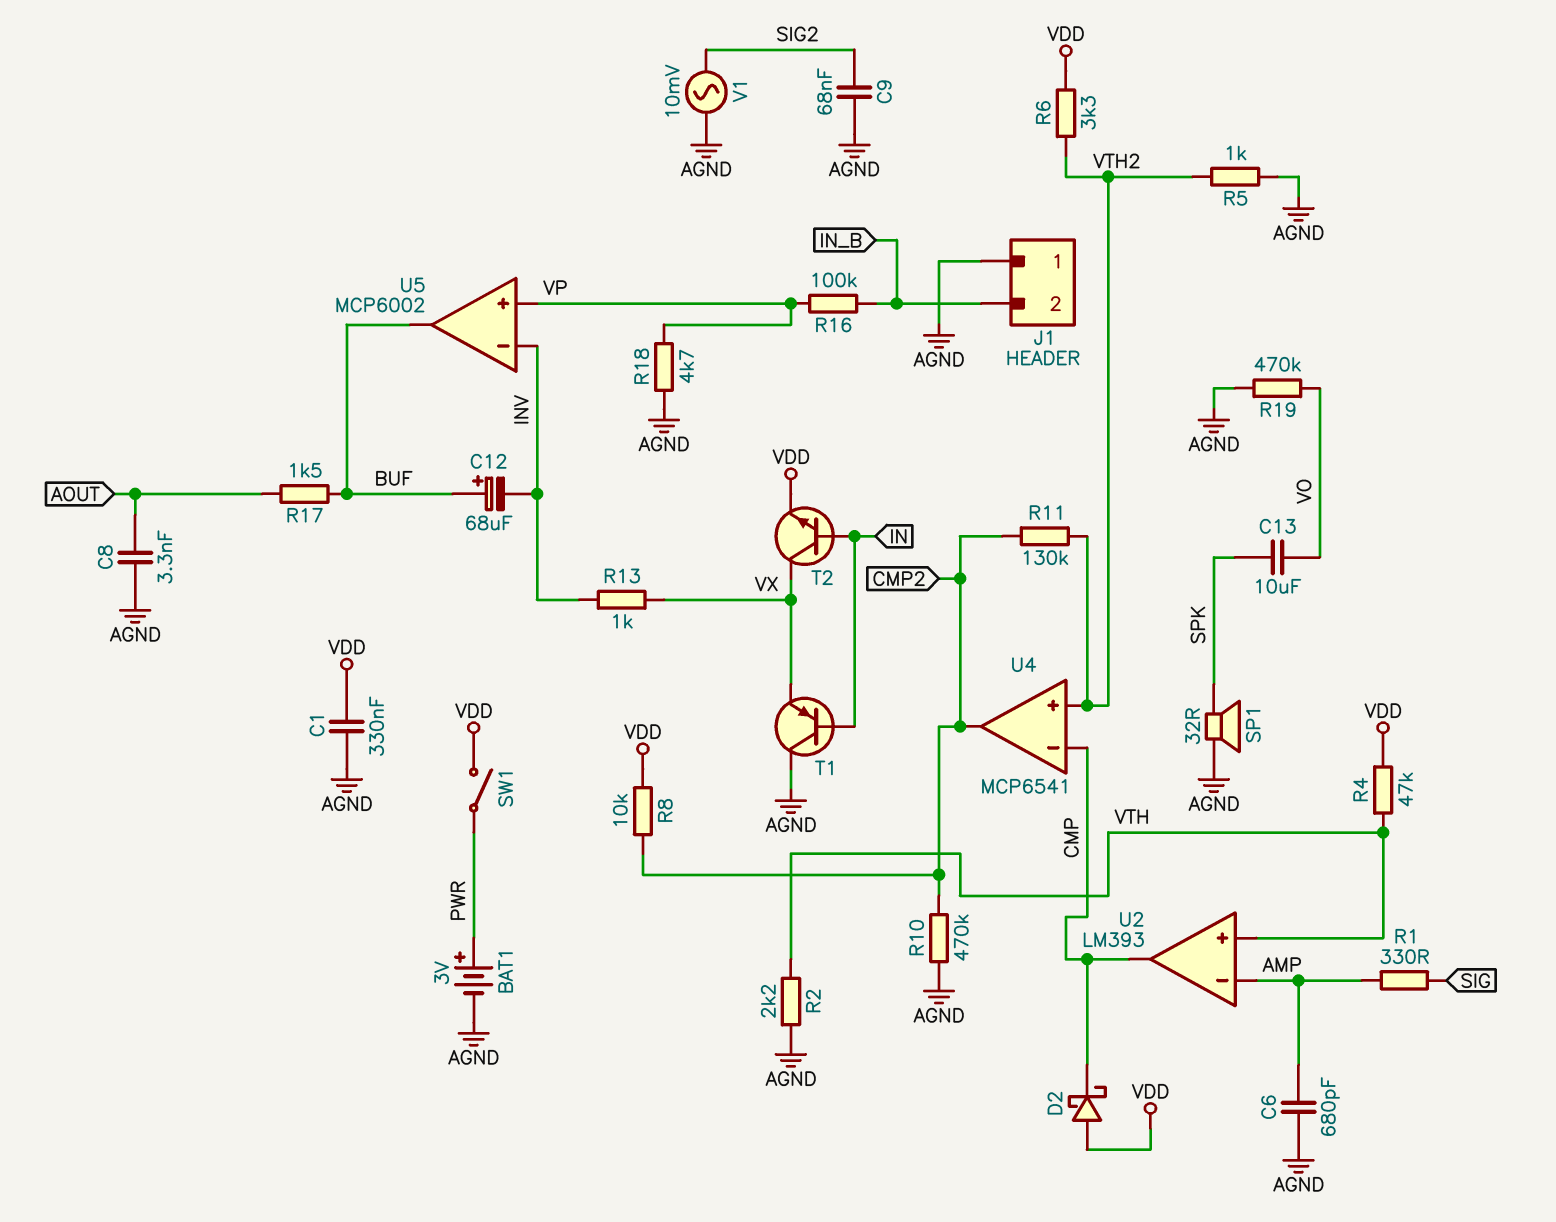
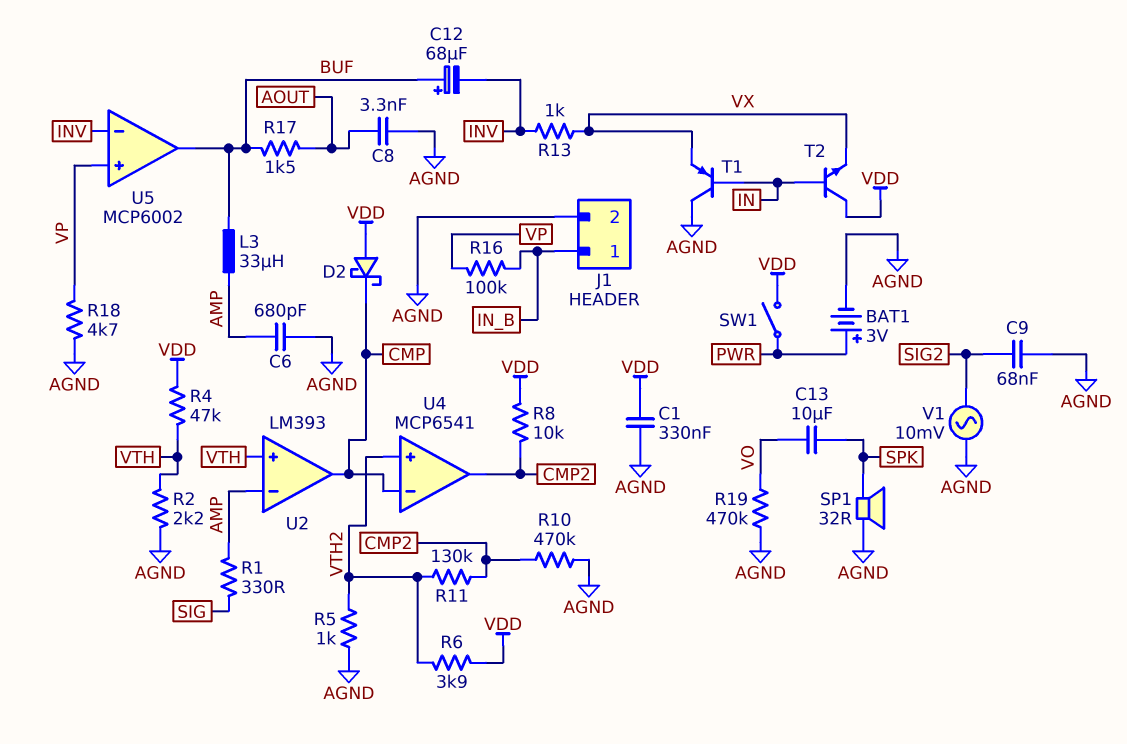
J1 pin 1: AGND -> IN_B
J1 pin 2: IN_B -> AGND
L3: none -> 33uH (AMP, BUF)
R6: 3.3k (VDD, VTH2) -> 3.9k (VDD, VTH2)
T2: NPN (B IN, C VX, E VDD) -> NPN (B IN, C VDD, E VX)

